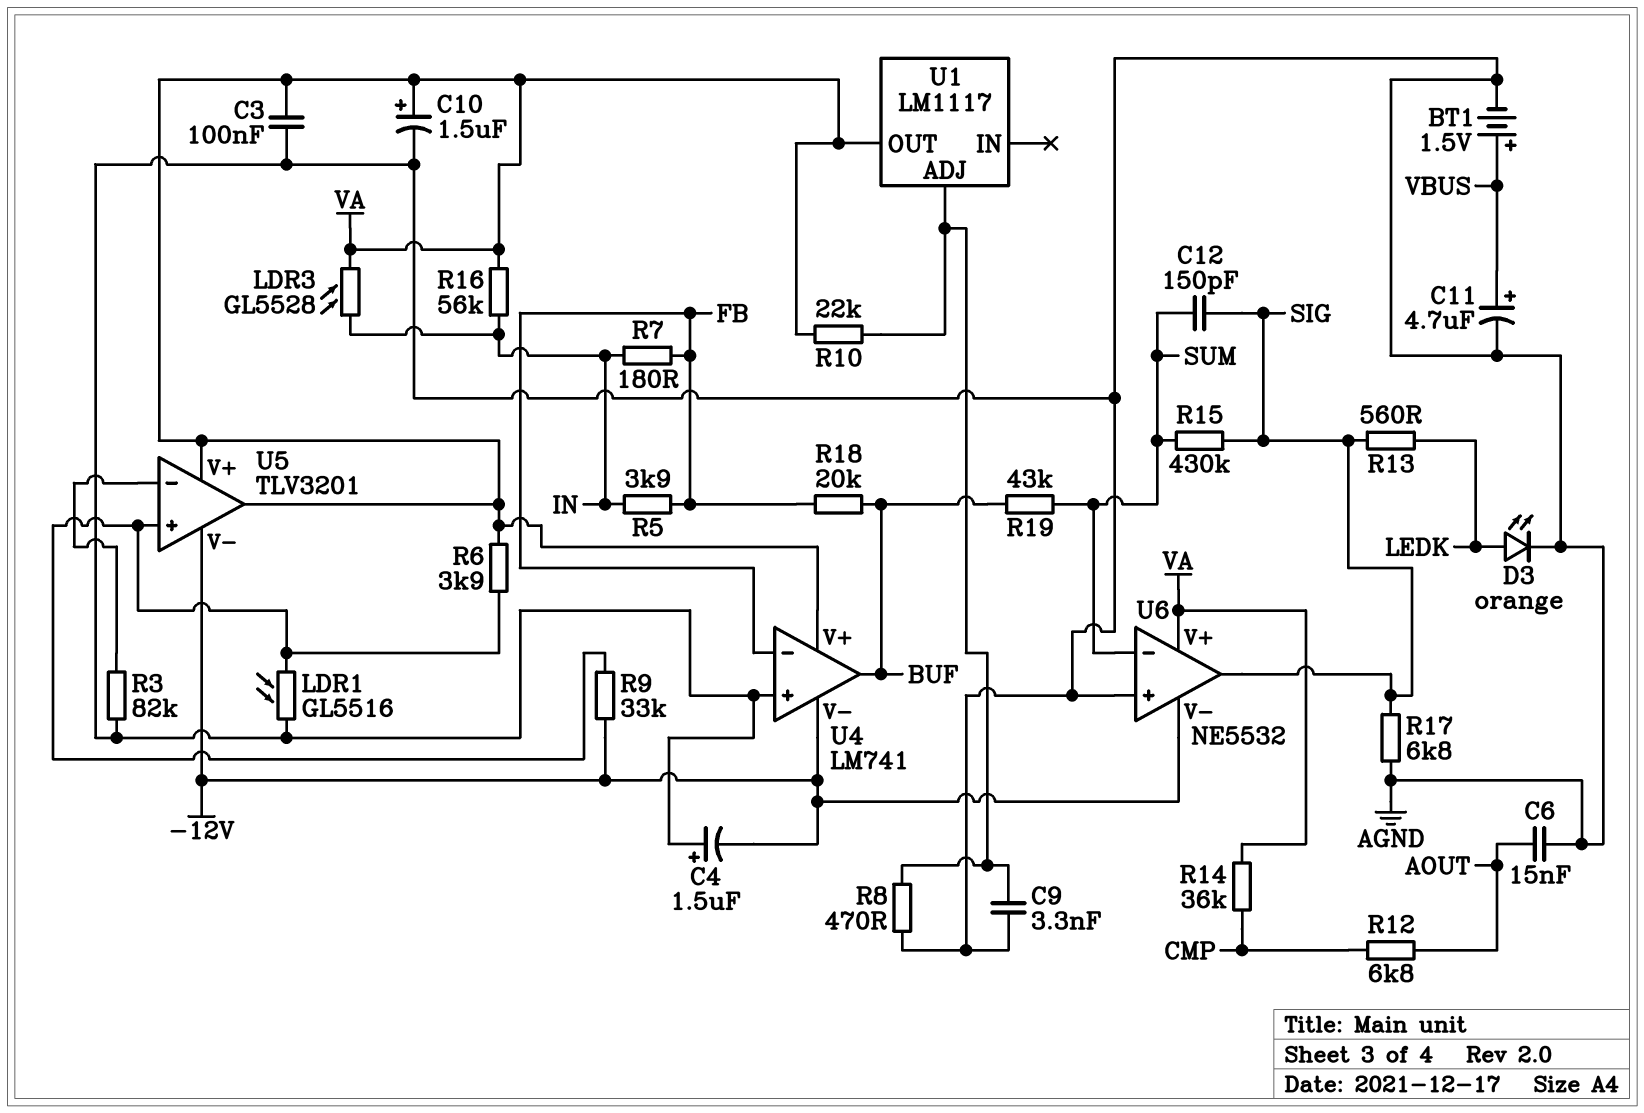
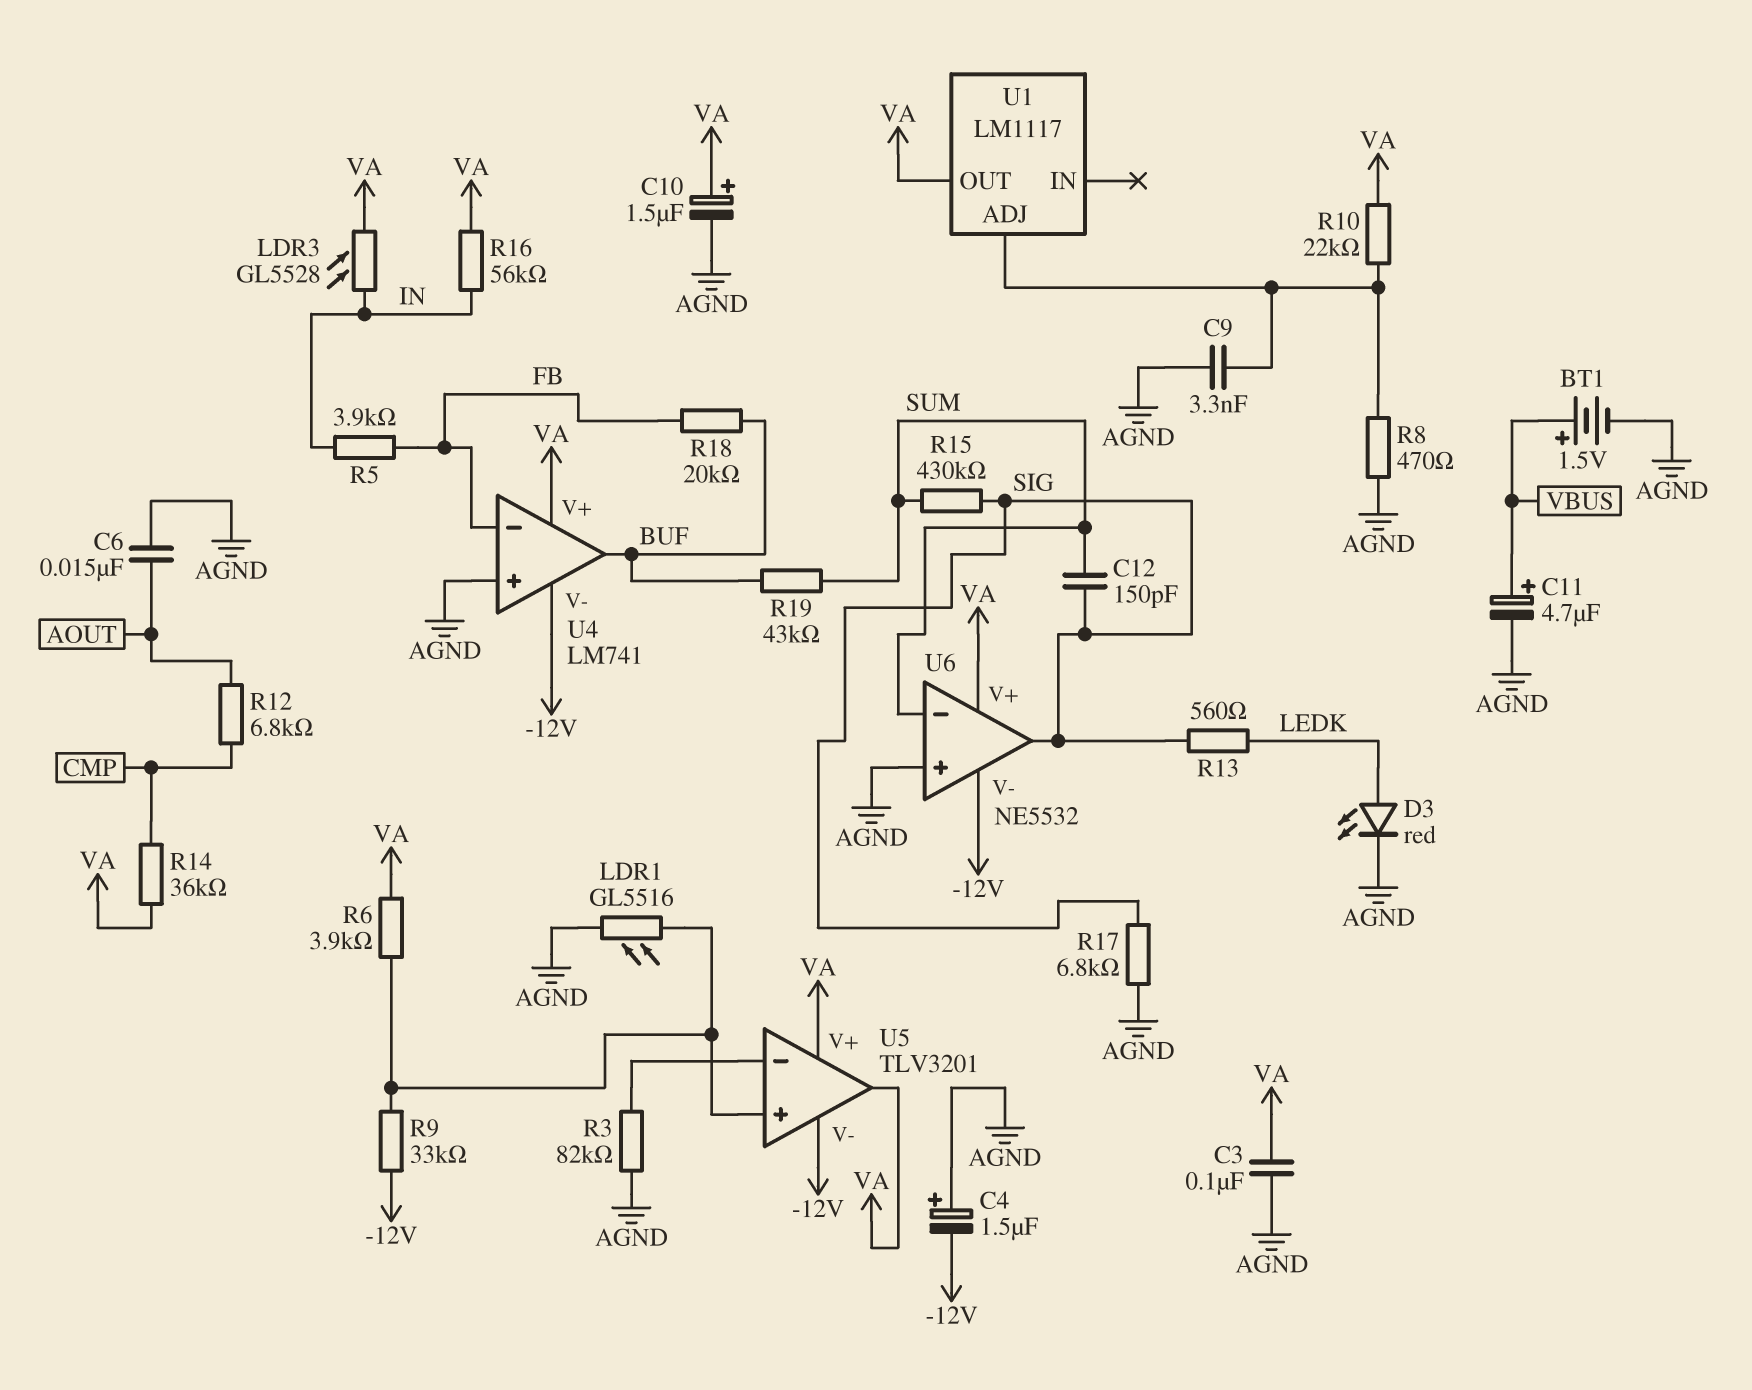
D3: LED orange (A LEDK, K AGND) -> LED red (A LEDK, K AGND)
R7: 180 (FB, IN) -> none

